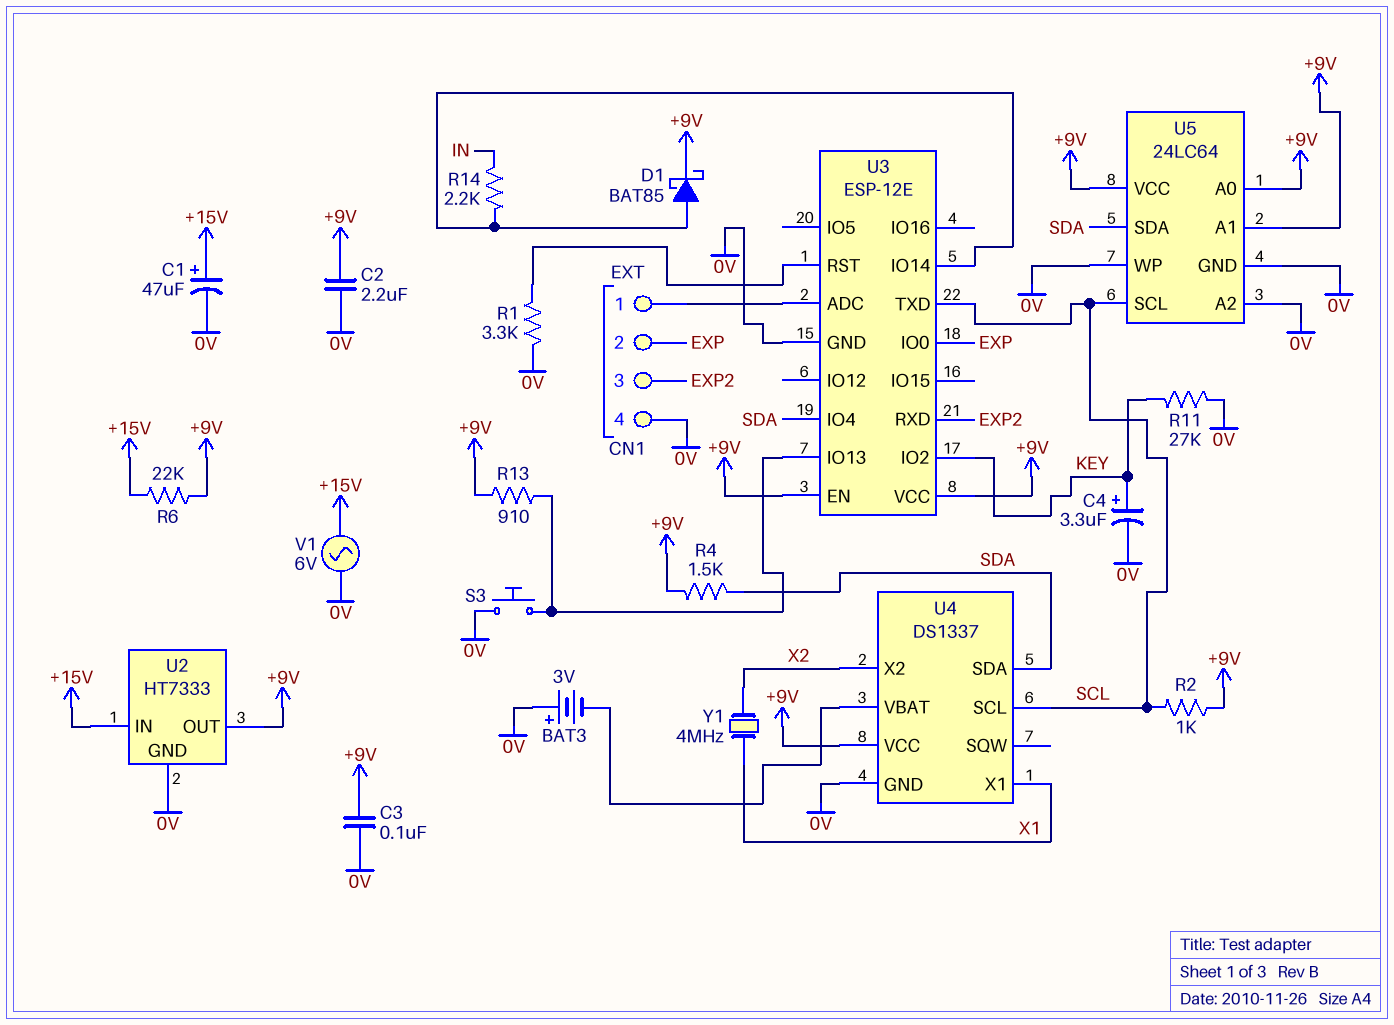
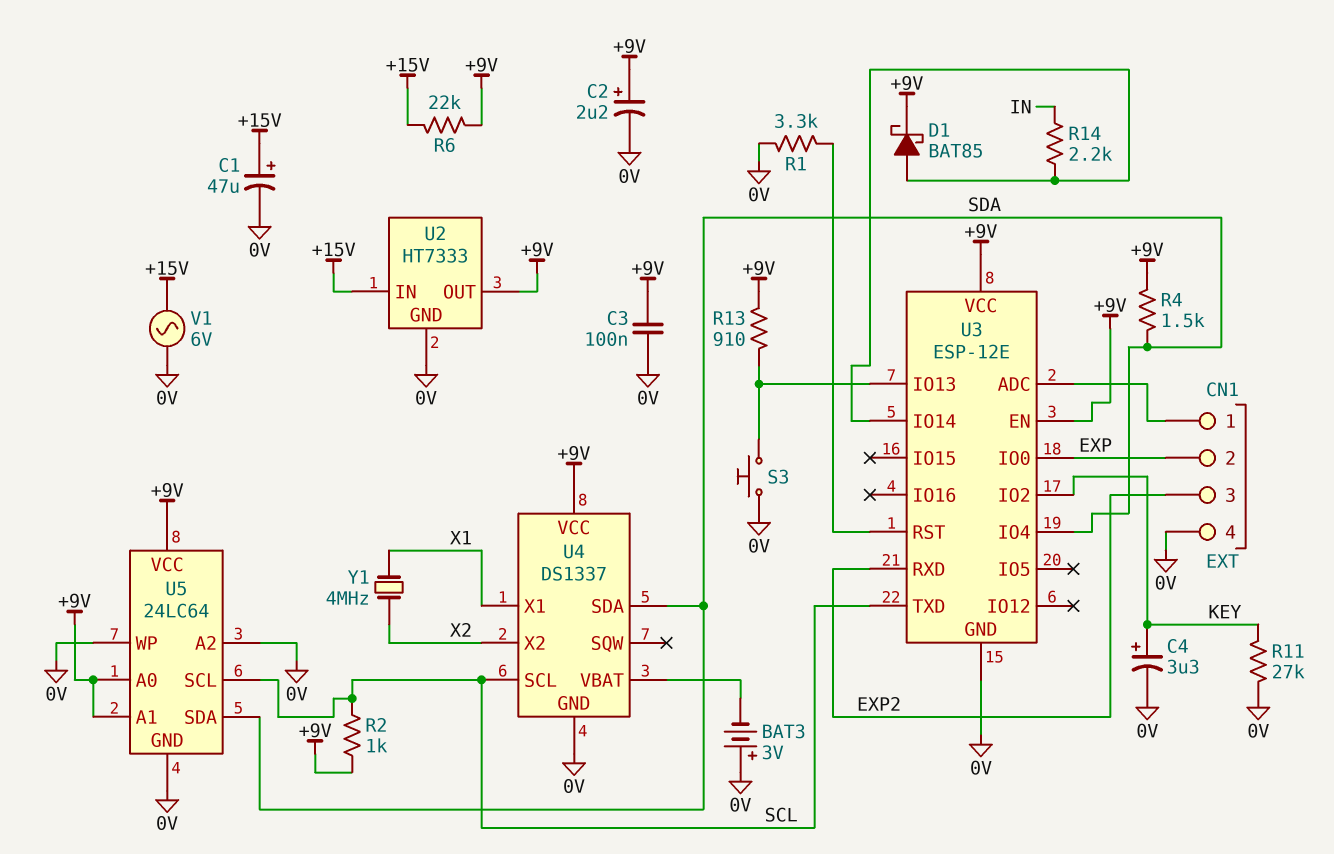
C2: 2.2uF (+9V, 0V) -> 2.2uF (plus +9V, minus 0V)

